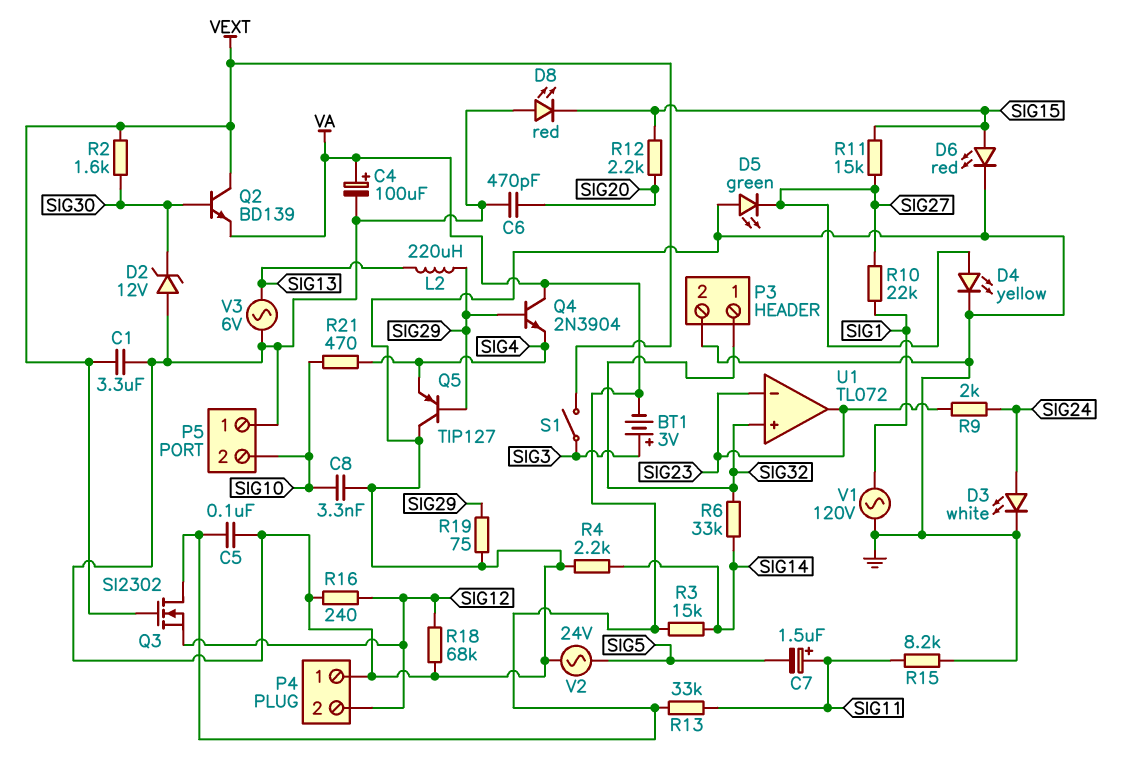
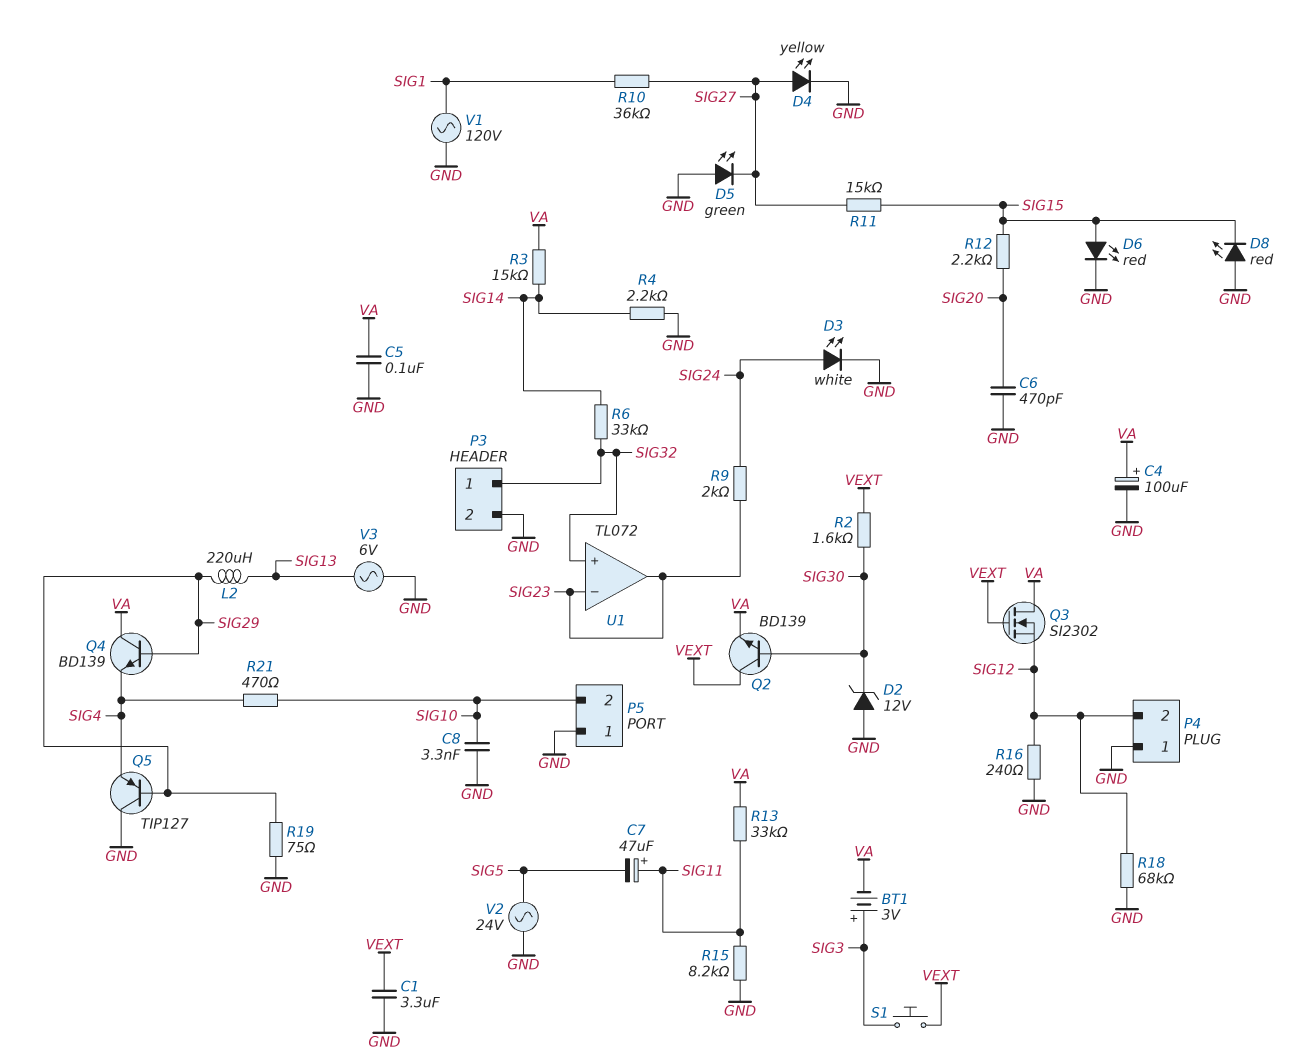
C7: 1.5uF (plus SIG11, minus SIG5) -> 47uF (plus SIG11, minus SIG5)
Q4: NPN 2N3904 (B SIG29, C VA, E SIG4) -> NPN BD139 (B SIG29, C VA, E SIG4)
R10: 22k (SIG1, SIG27) -> 36k (SIG1, SIG27)
S1: switch (SIG3, VEXT) -> button (SIG3, VEXT)

